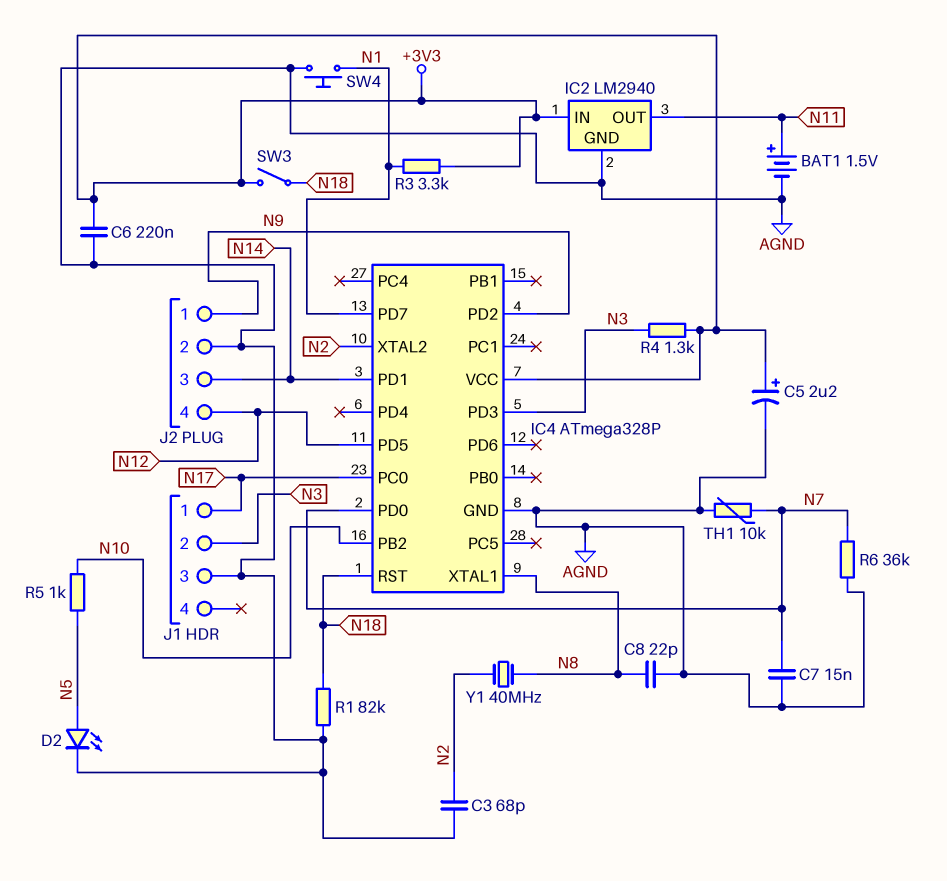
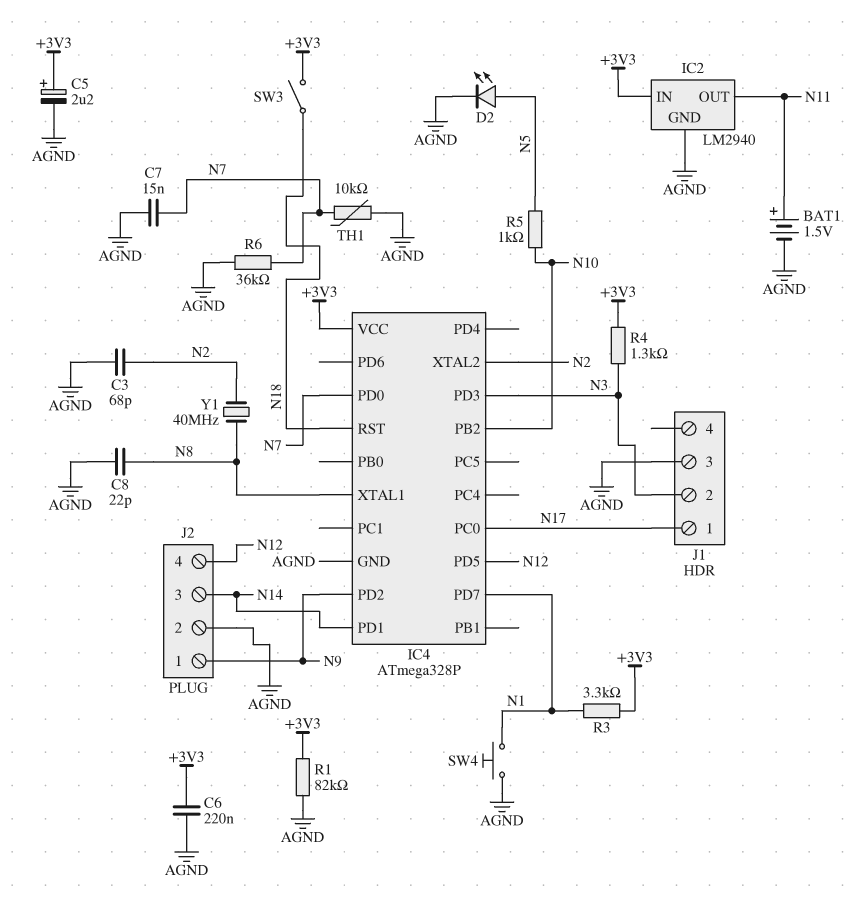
R1: 82k (AGND, N18) -> 82k (+3V3, AGND)

